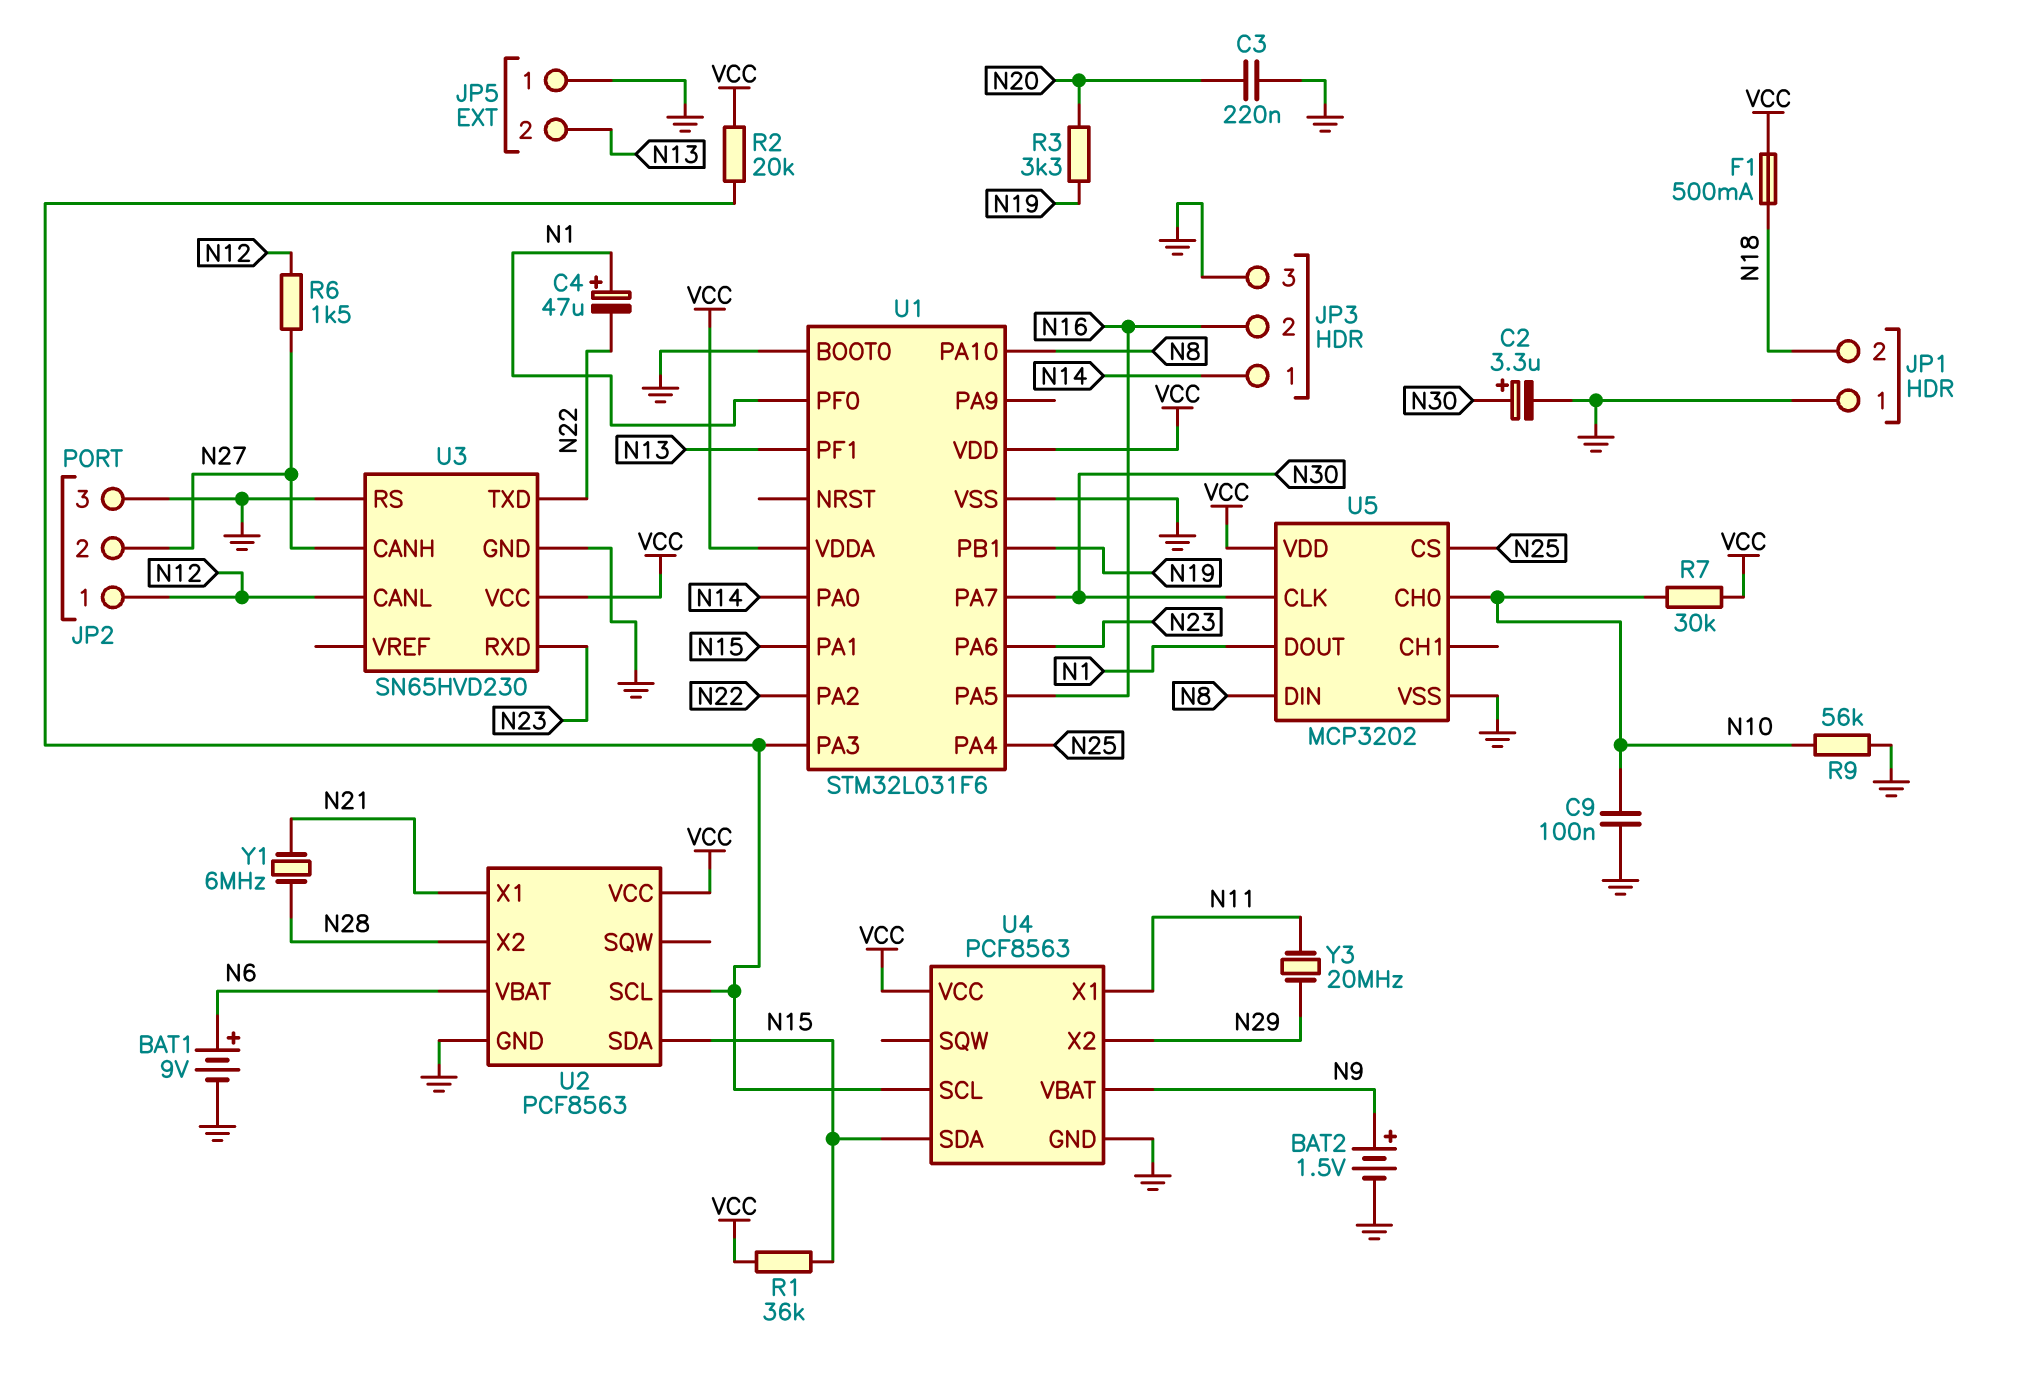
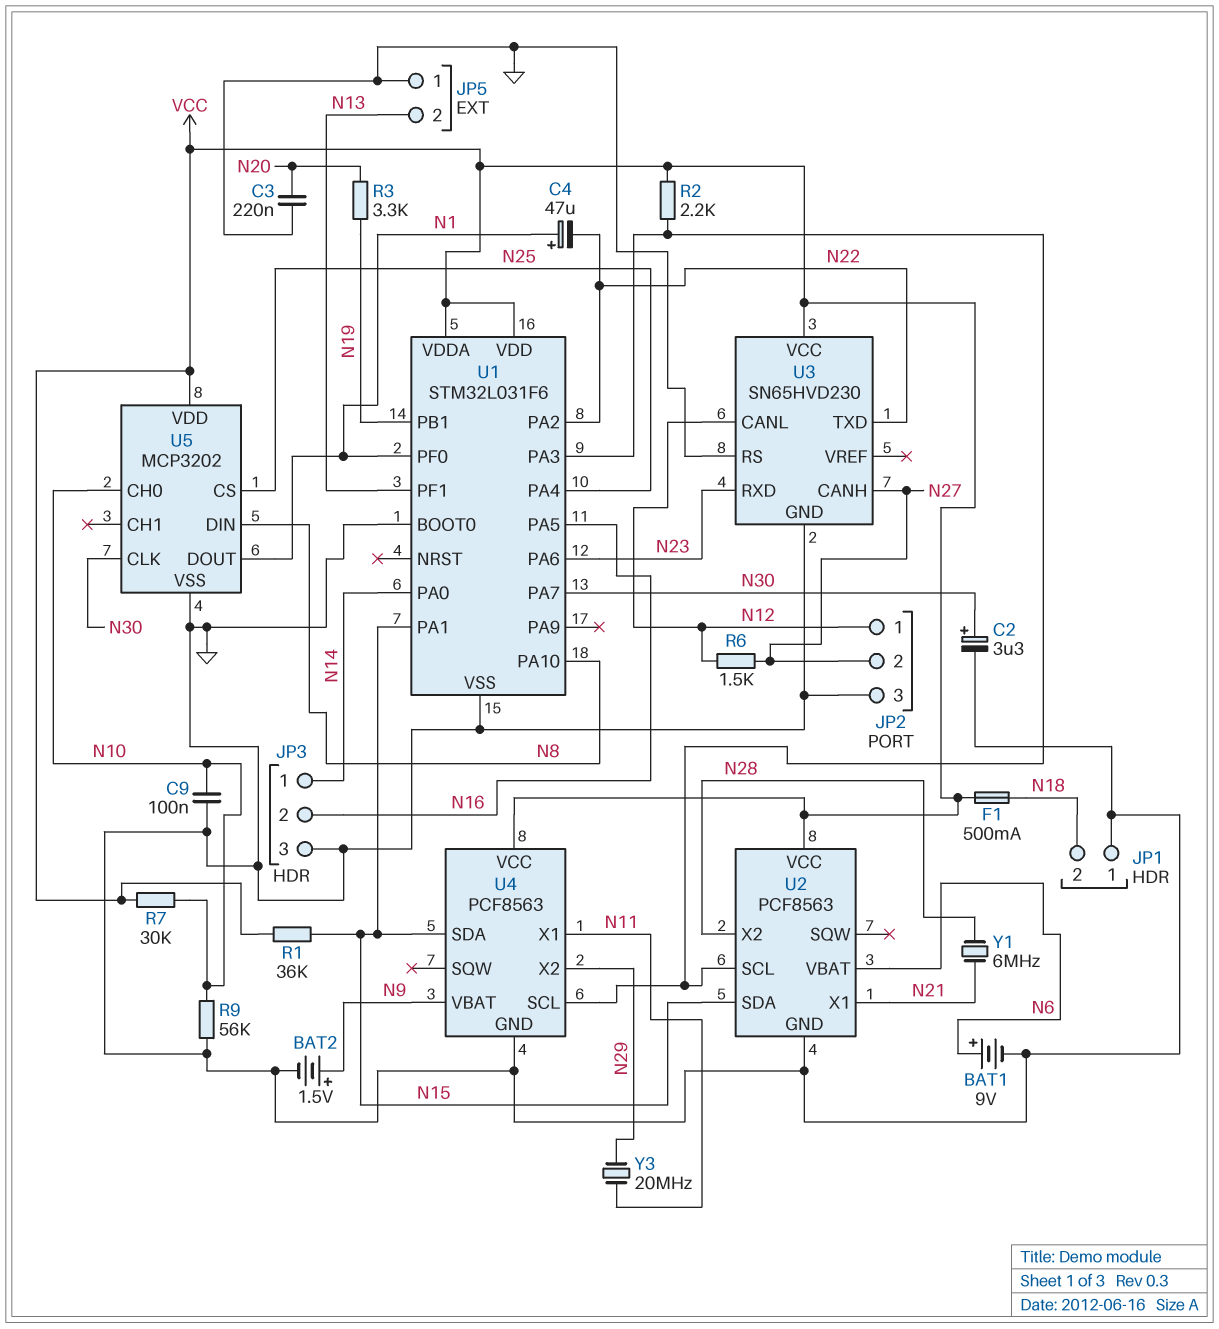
R2: 20k (U1/PA3, VCC) -> 2.2k (U1/PA3, VCC)

